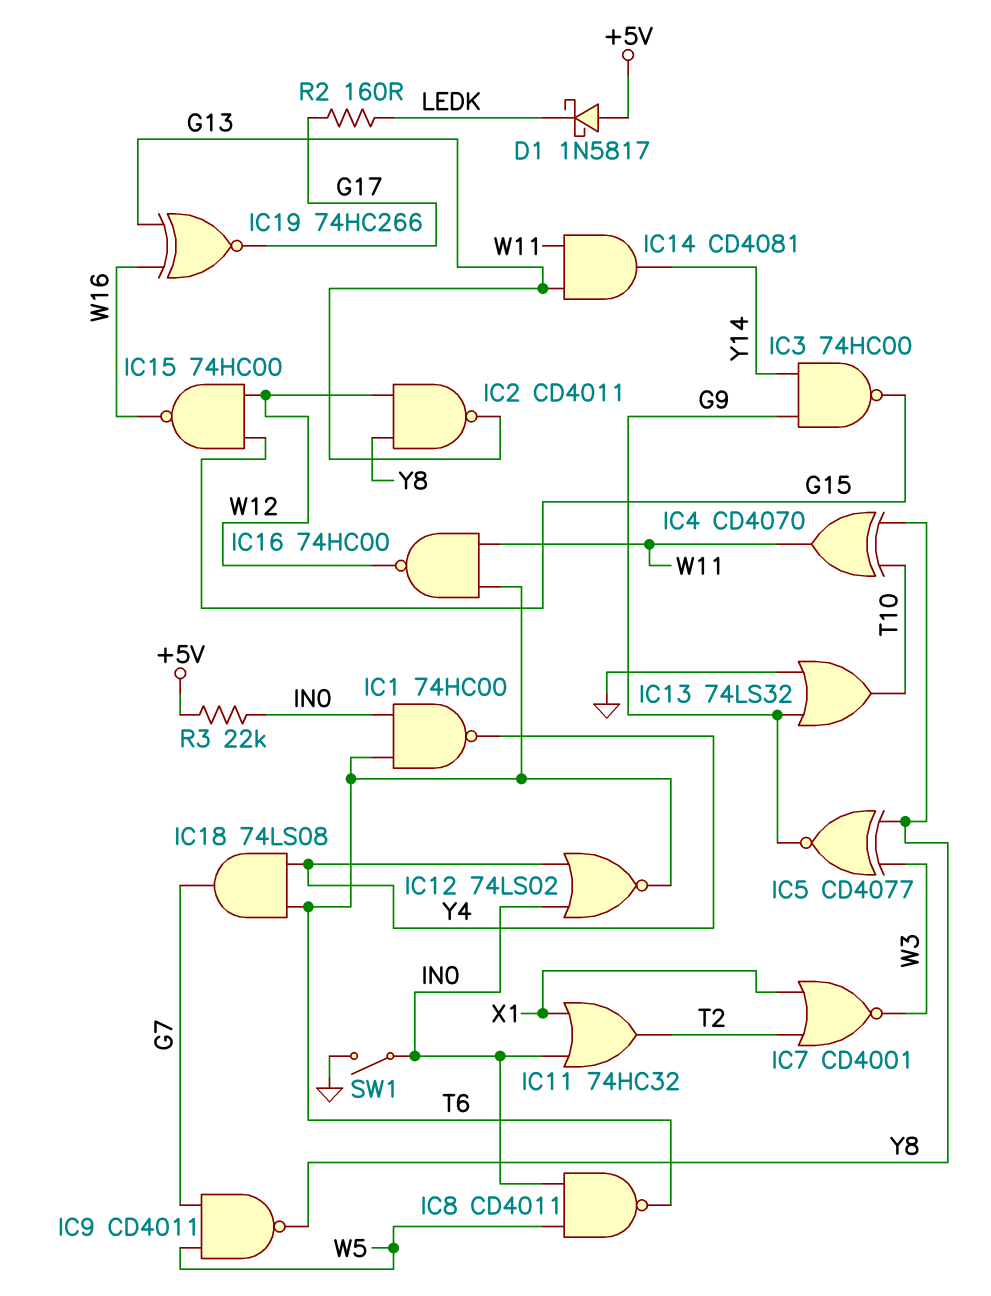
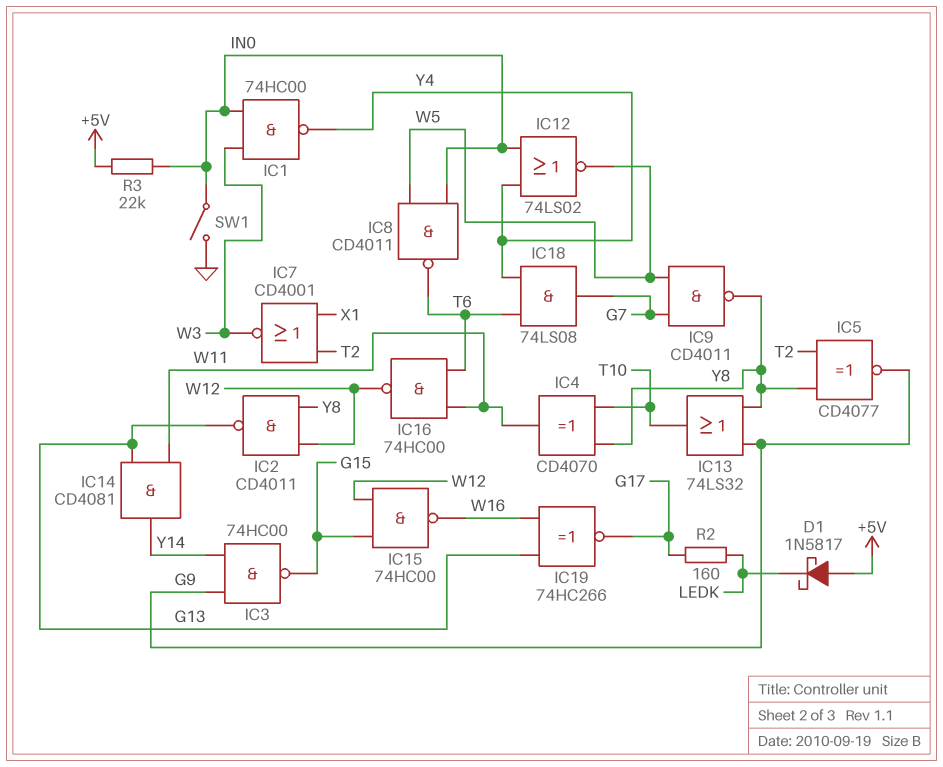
IC1: NAND 74HC00 (in IN0, in T6, out Y4) -> NAND 74HC00 (in IN0, in W3, out Y4)
IC5: XNOR CD4077 (in W3, in Y8, out G9) -> XNOR CD4077 (in T2, in Y8, out G9)
IC11: OR 74HC32 (in IN0, in X1, out T2) -> none
IC12: NOR 74LS02 (in IN0, in Y4, out T6) -> NOR 74LS02 (in IN0, in Y4, out W5)
IC13: OR 74LS32 (in G9, in GND, out T10) -> OR 74LS32 (in G9, in Y8, out T10)

